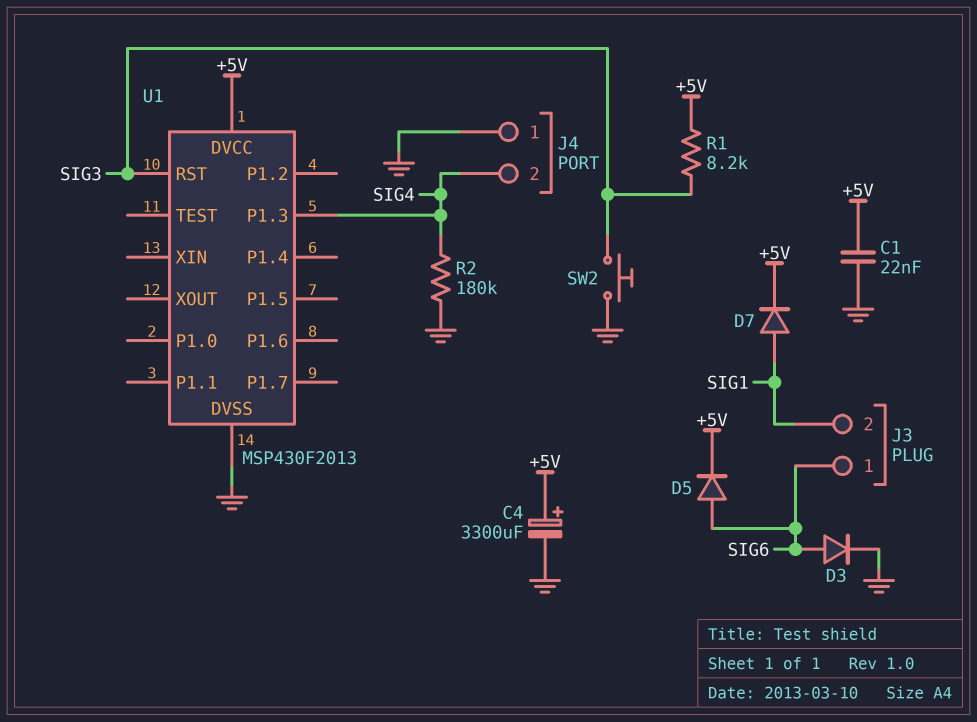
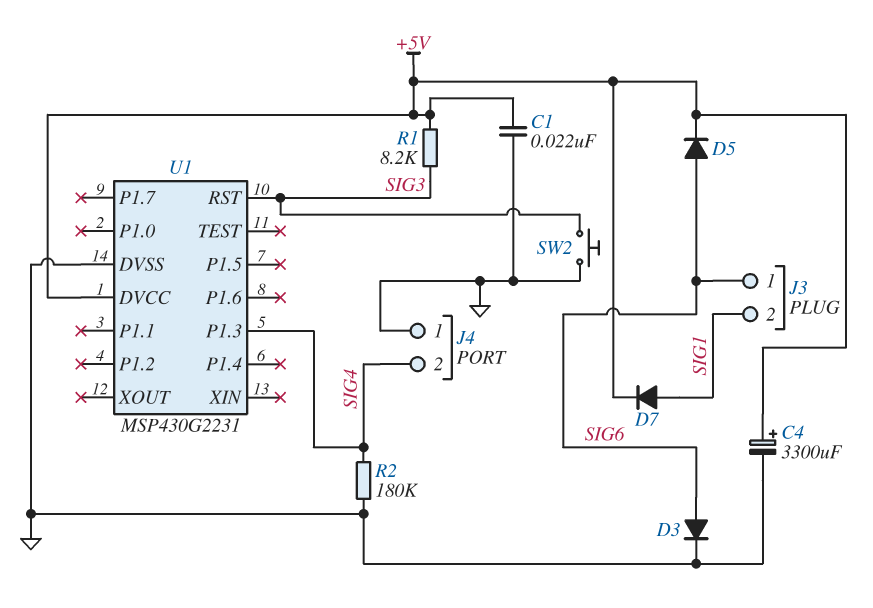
U1: MSP430F2013 -> MSP430G2231

